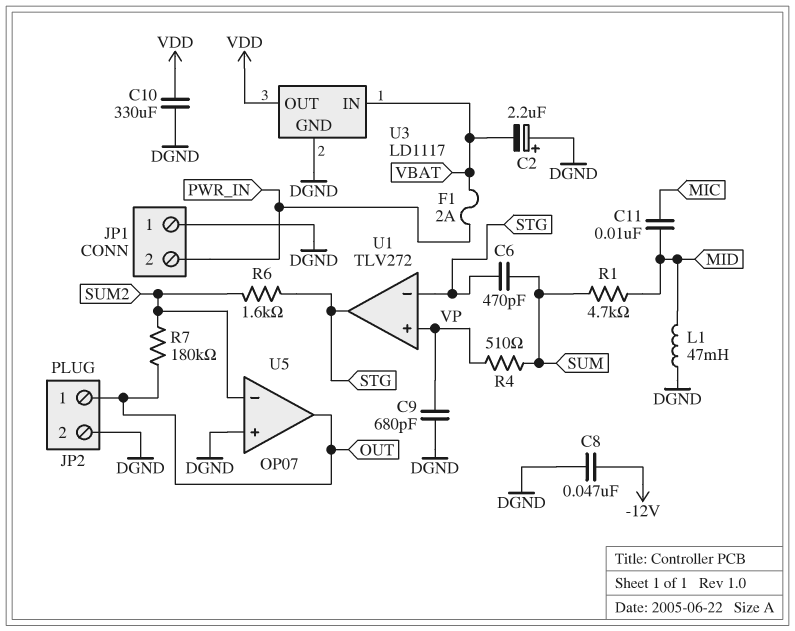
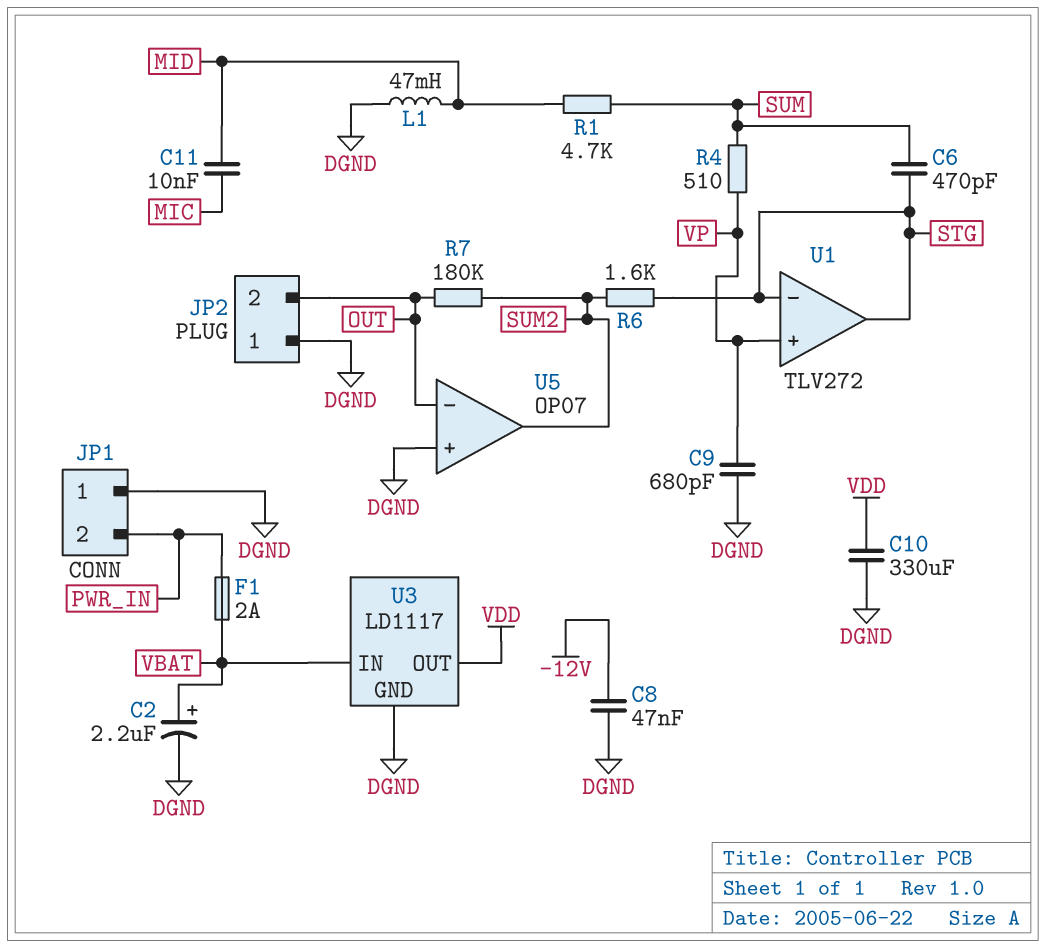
C2: 2.2uF (plus DGND, minus VBAT) -> 2.2uF (plus VBAT, minus DGND)
JP2 pin 1: OUT -> DGND
JP2 pin 2: DGND -> OUT
U5 pin in-: SUM2 -> OUT
U5 pin out: OUT -> SUM2

